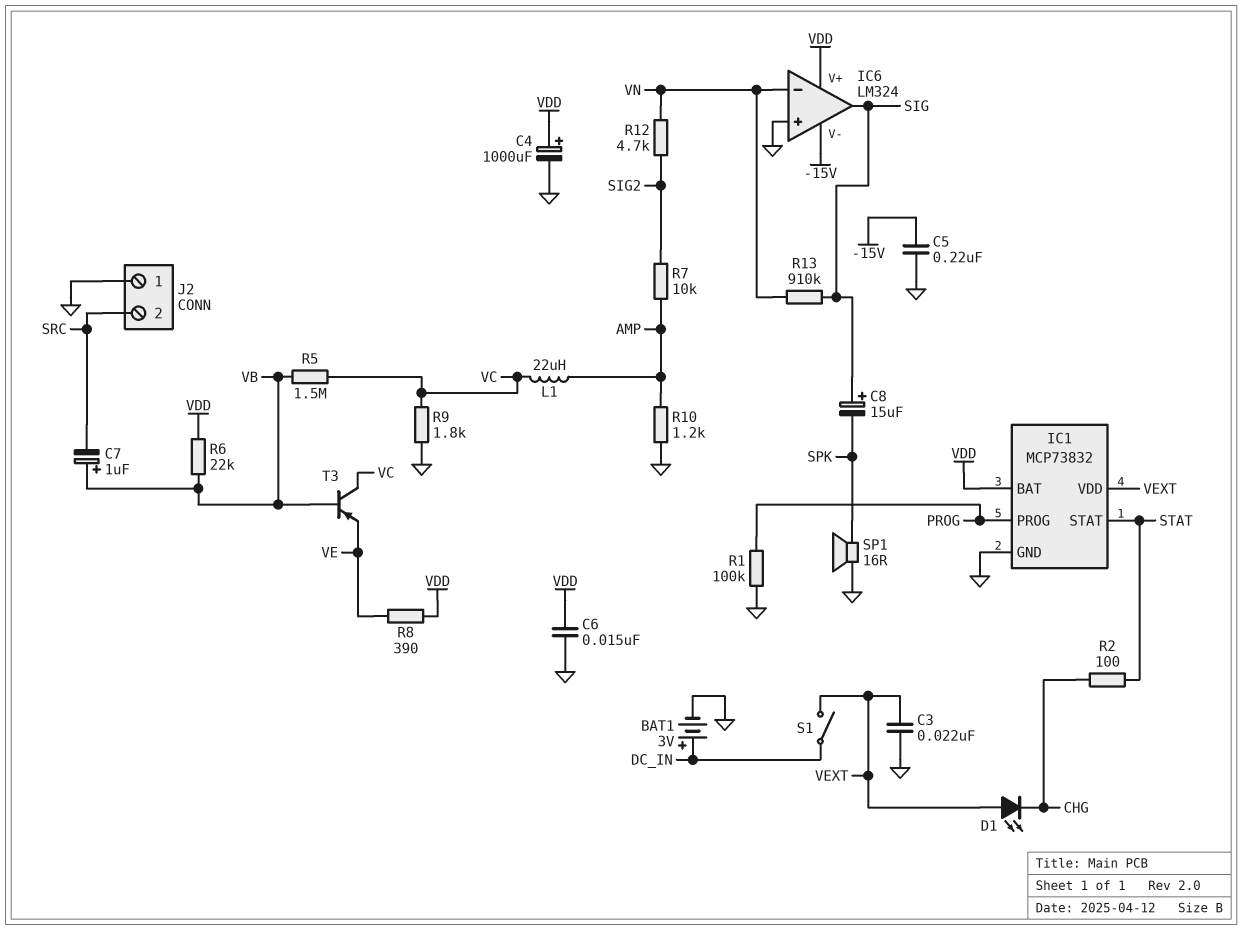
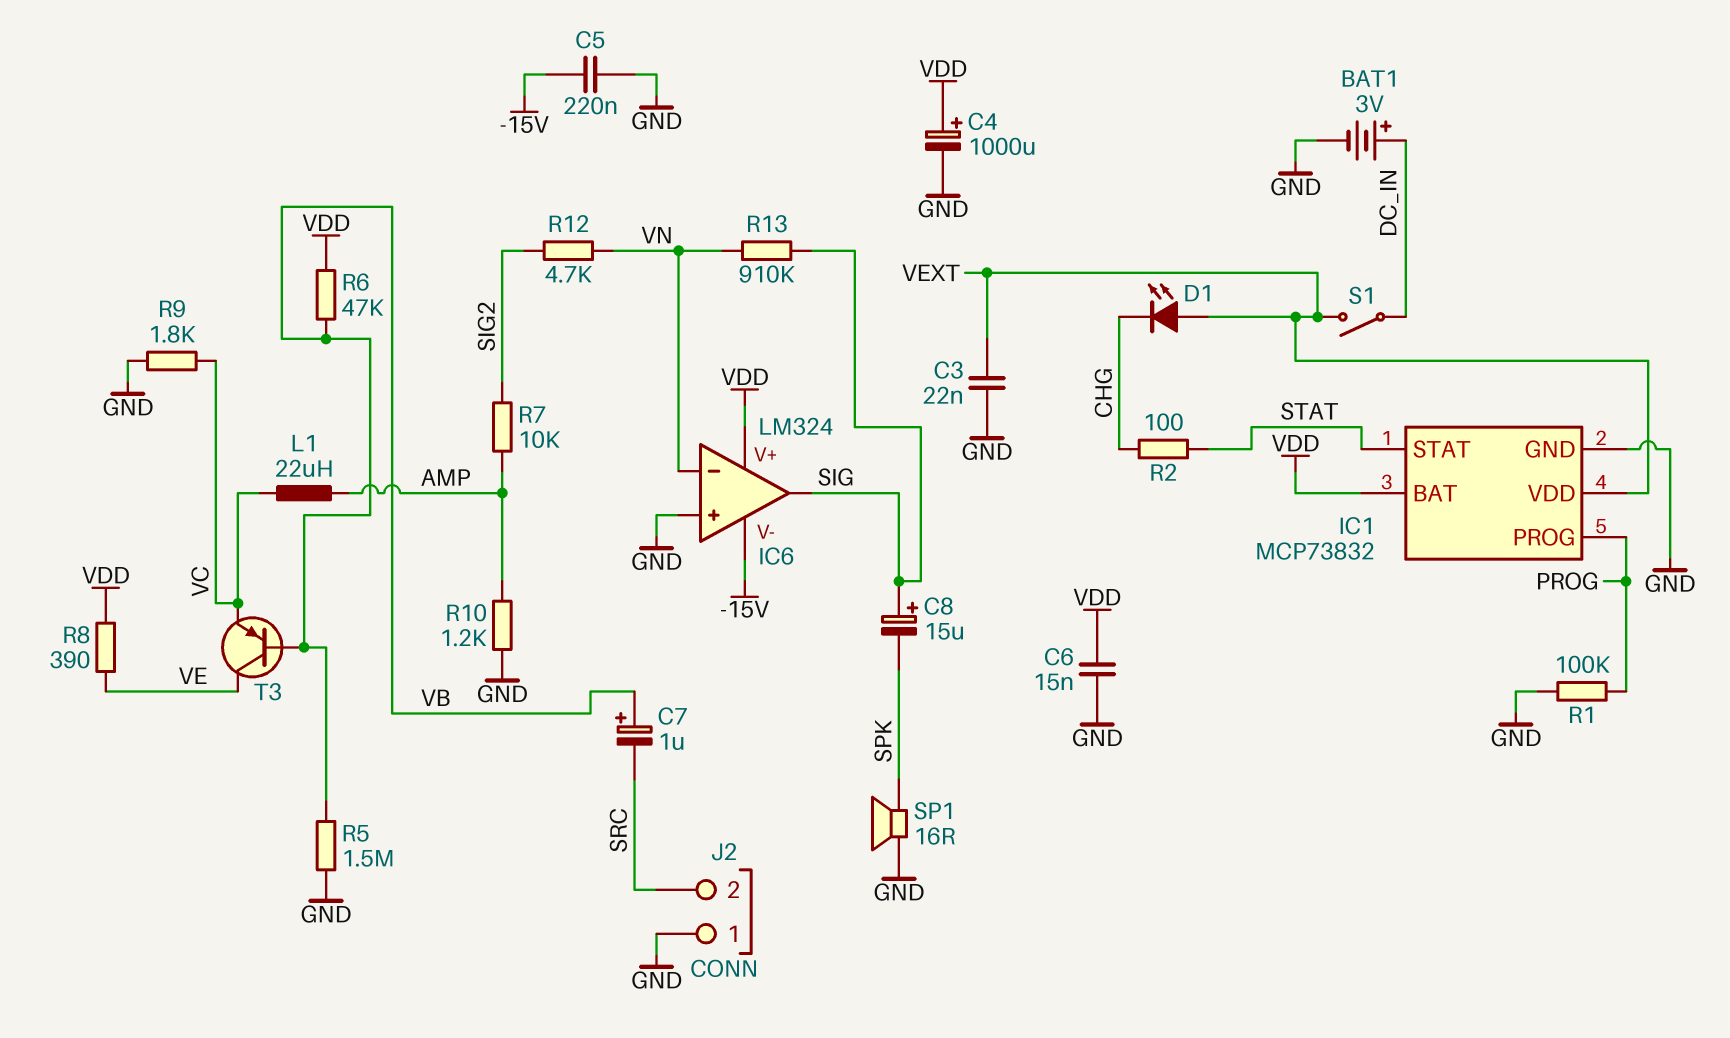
R5: 1.5M (VB, VC) -> 1.5M (GND, VB)
R6: 22k (VB, VDD) -> 47k (VB, VDD)
T3: PNP (B VB, C VC, E VE) -> PNP (B VB, C VE, E VC)

